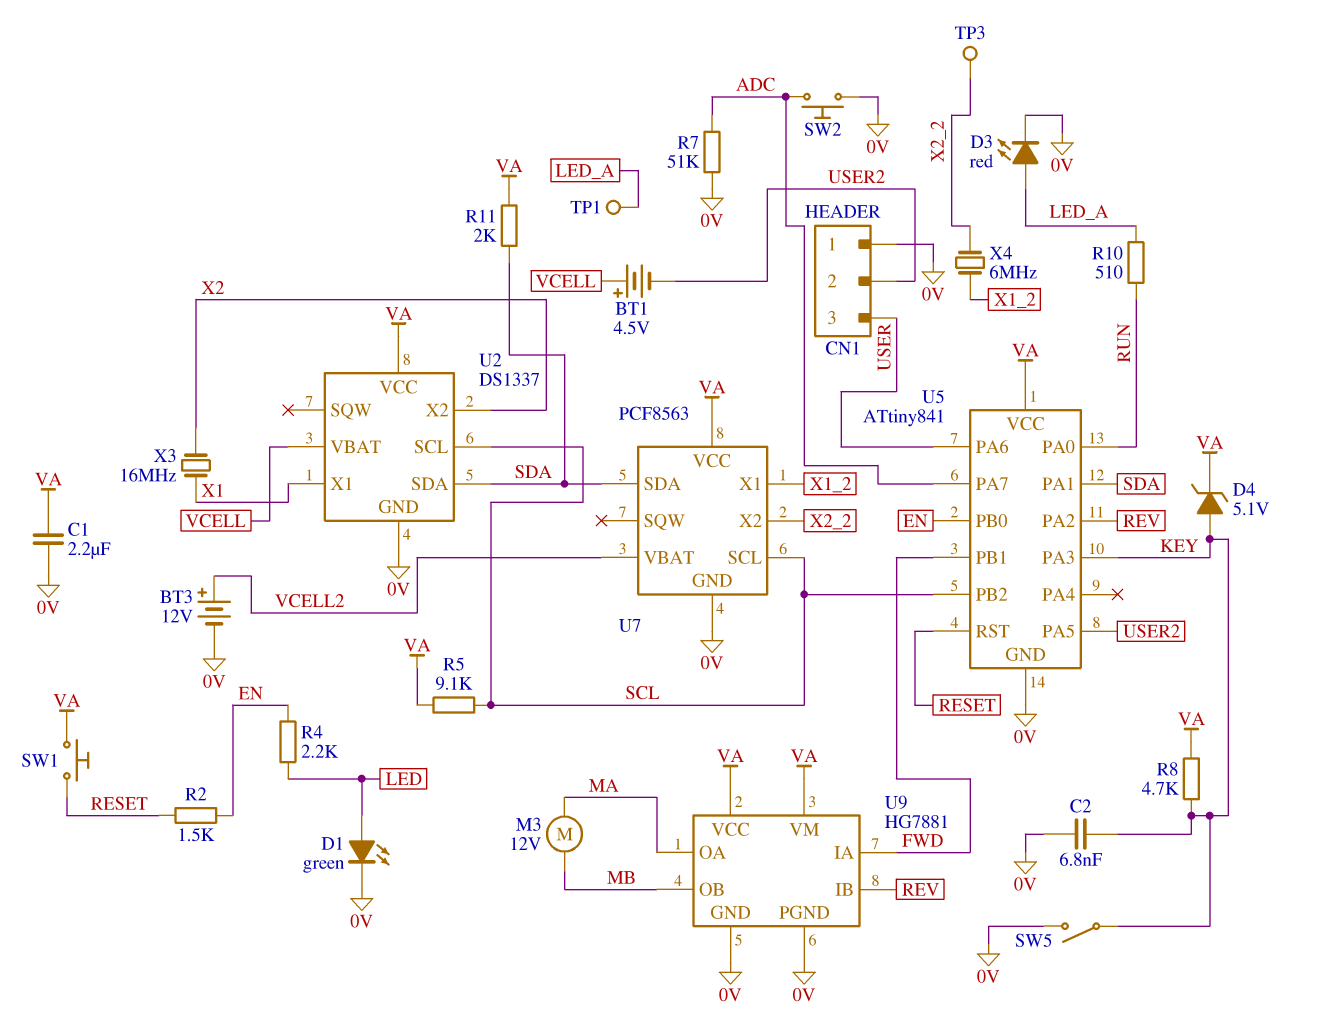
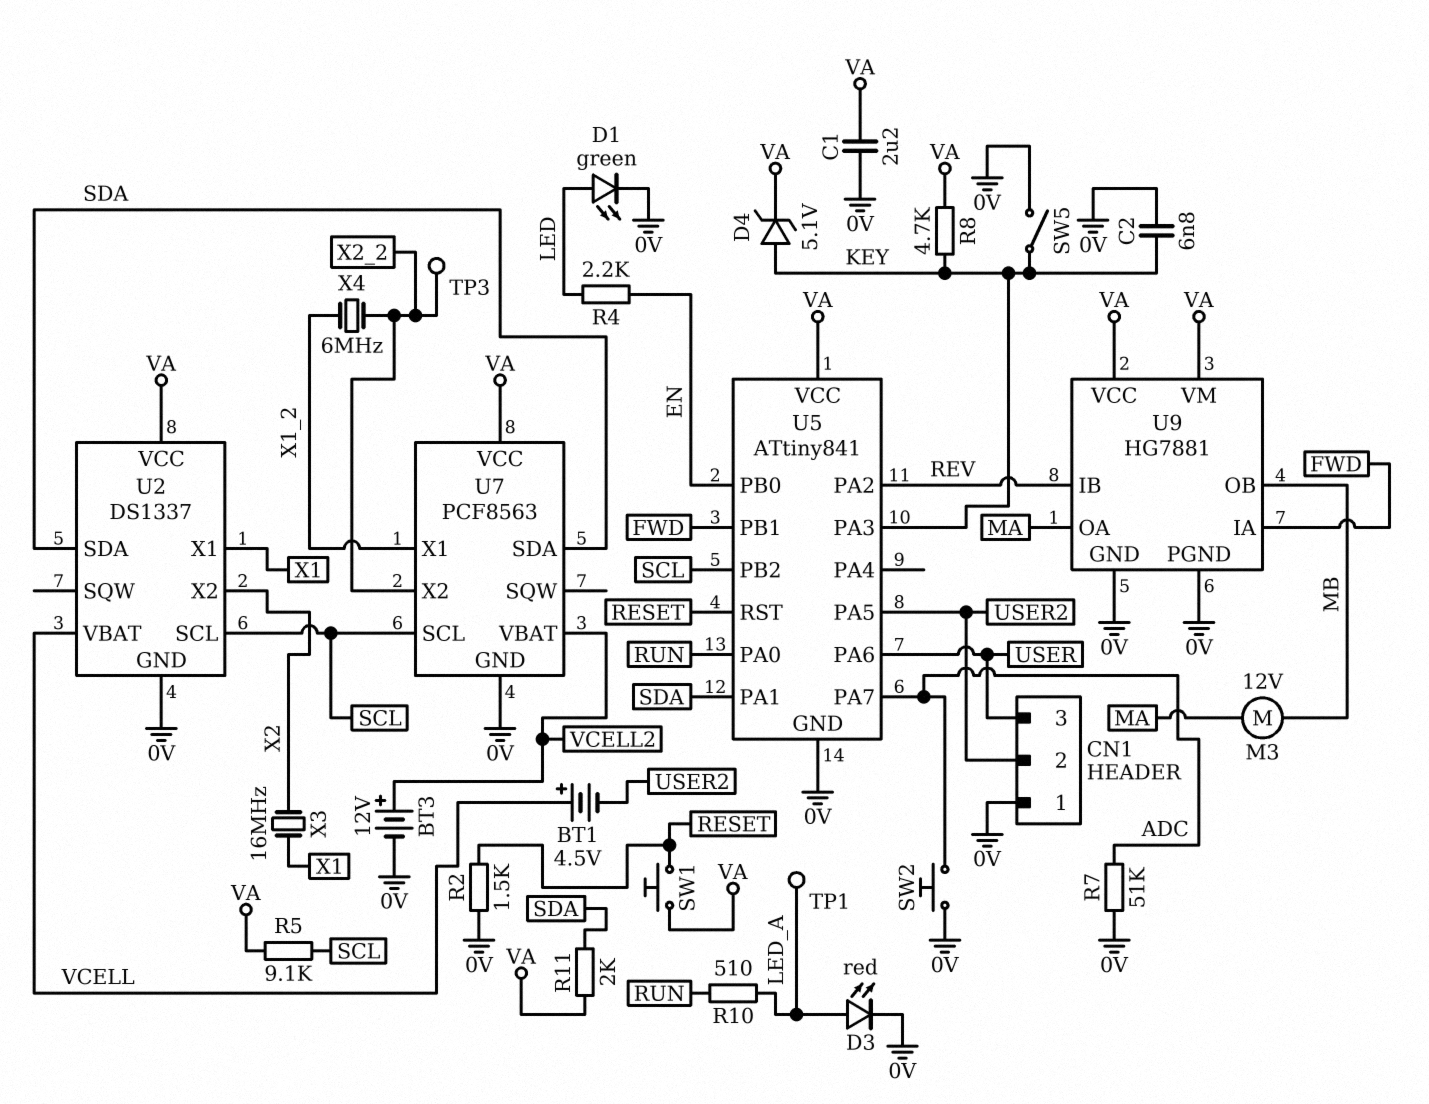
R2: 1.5k (EN, RESET) -> 1.5k (0V, RESET)

